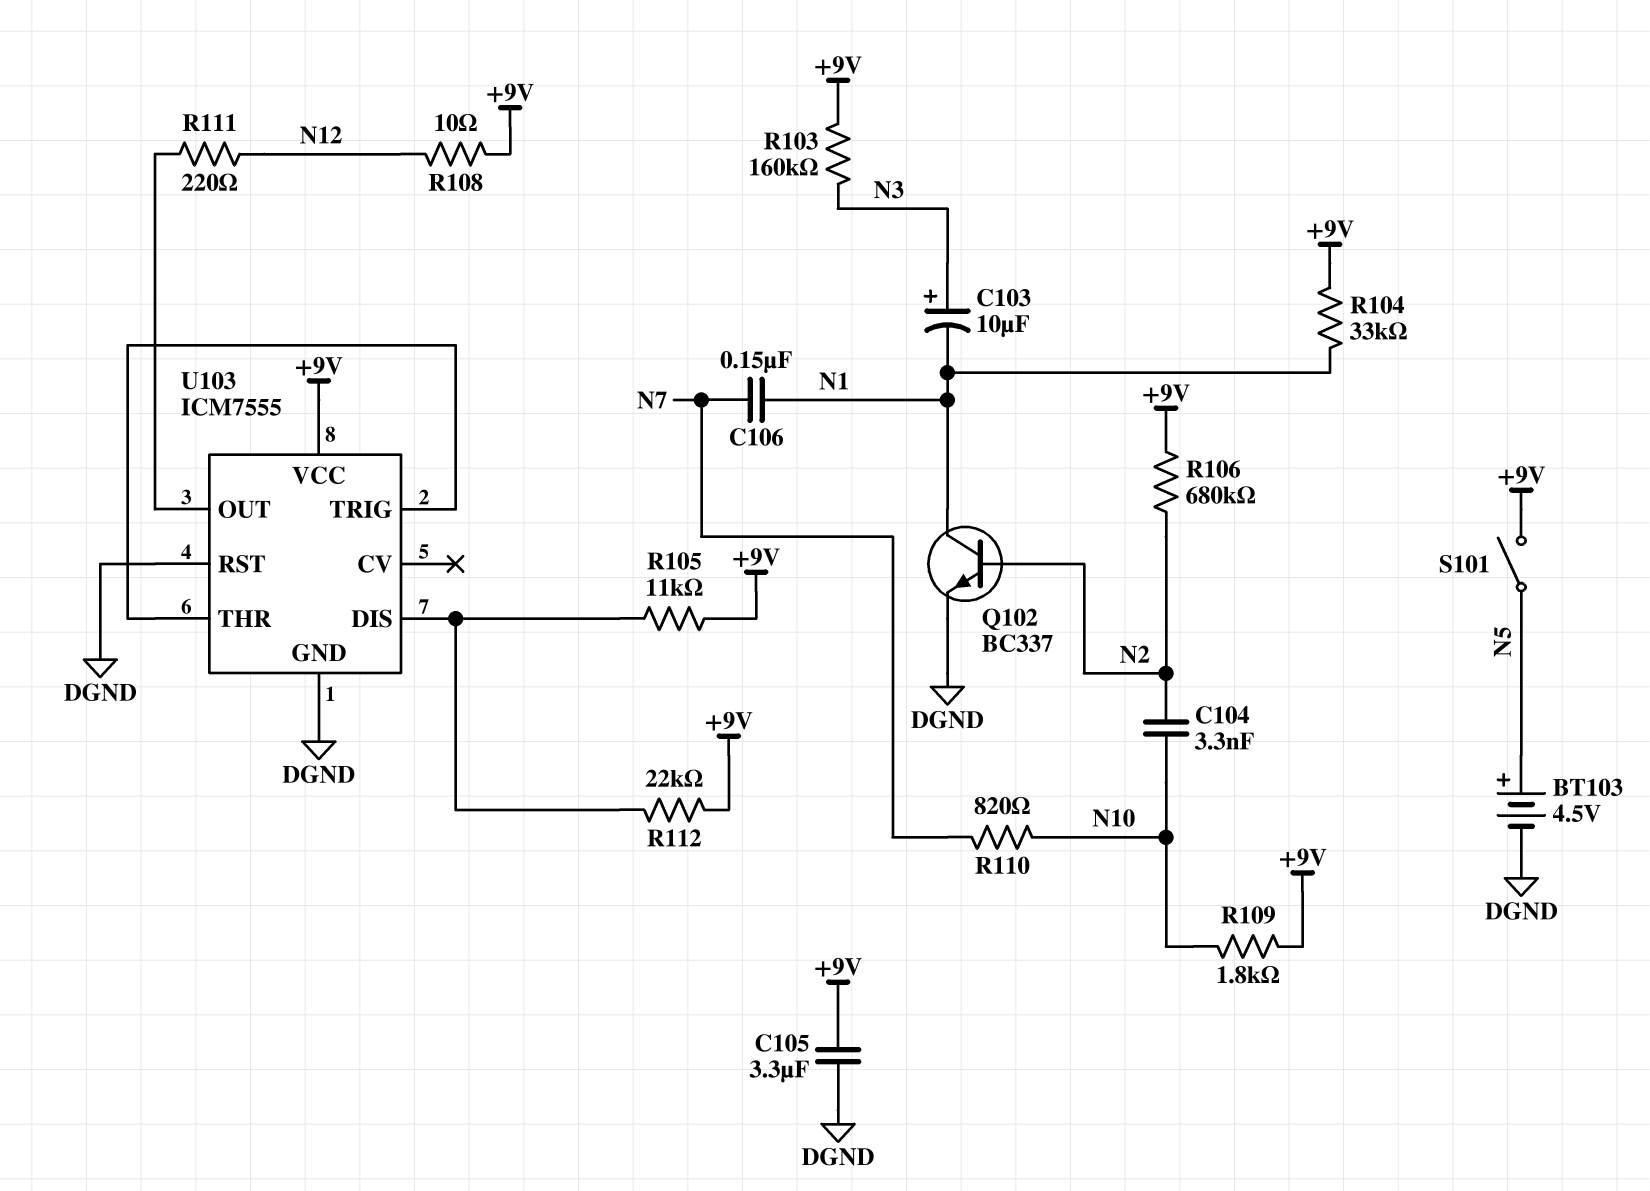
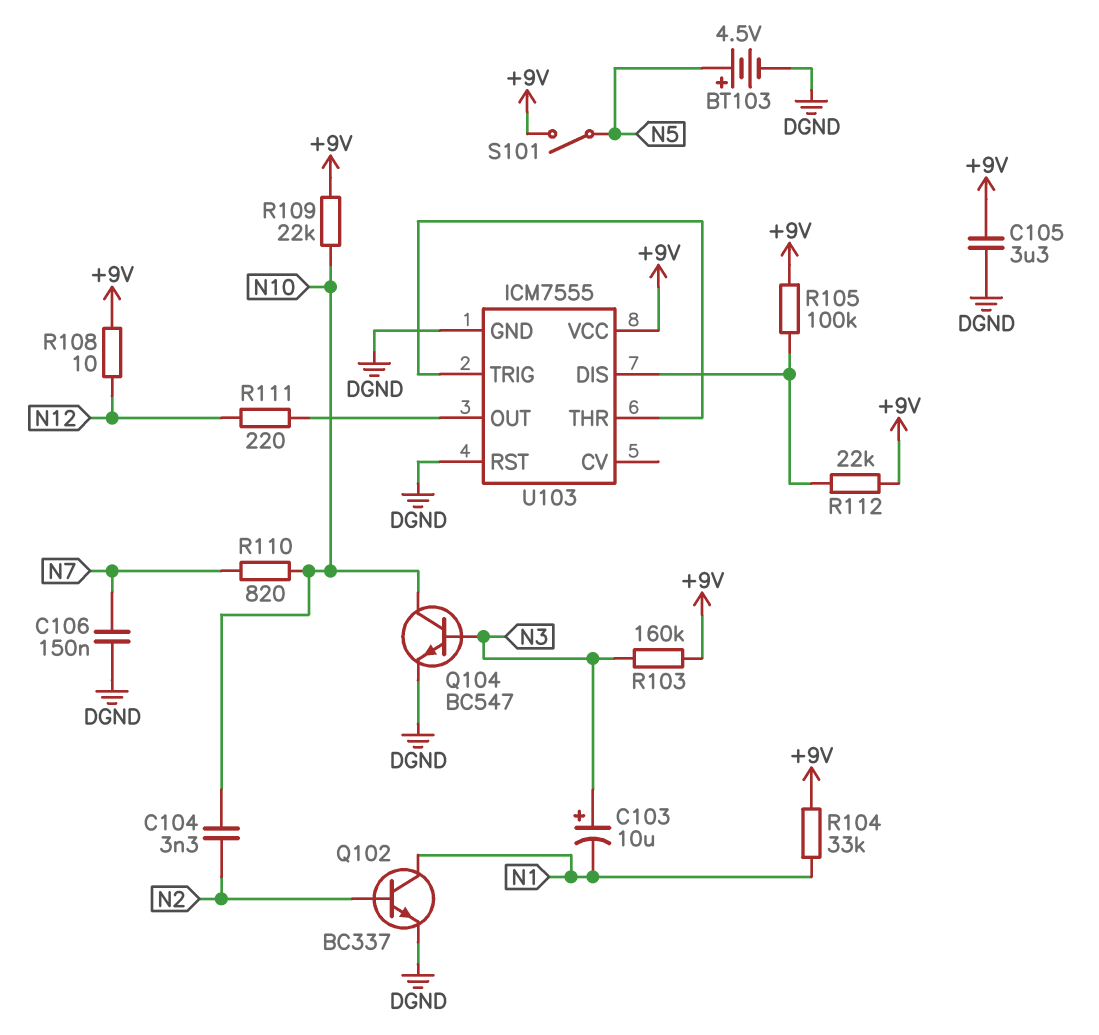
C106: 150nF (N1, N7) -> 150nF (DGND, N7)
Q104: none -> NPN BC547 (B N3, C N10, E DGND)
R105: 11k (+9V, U103/DIS) -> 100k (+9V, U103/DIS)
R106: 680k (+9V, N2) -> none
R109: 1.8k (+9V, N10) -> 22k (+9V, N10)

